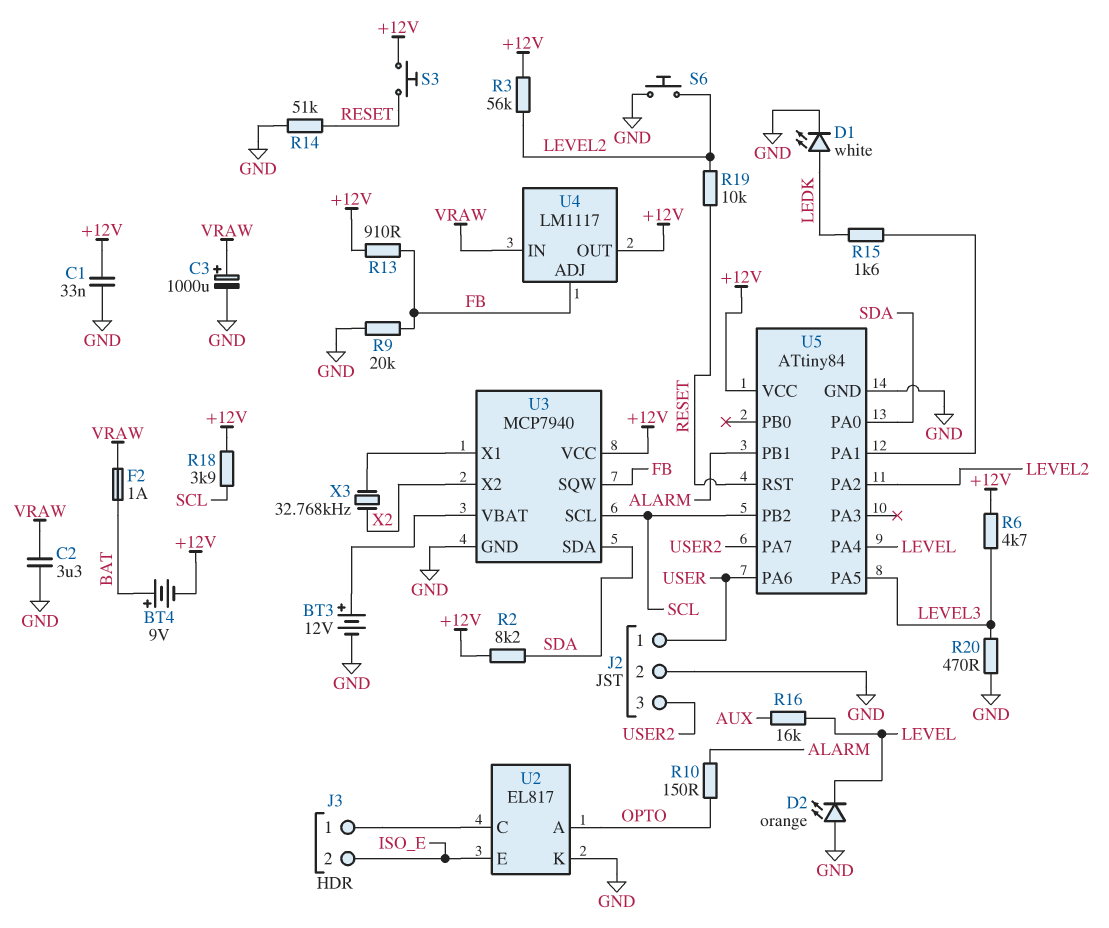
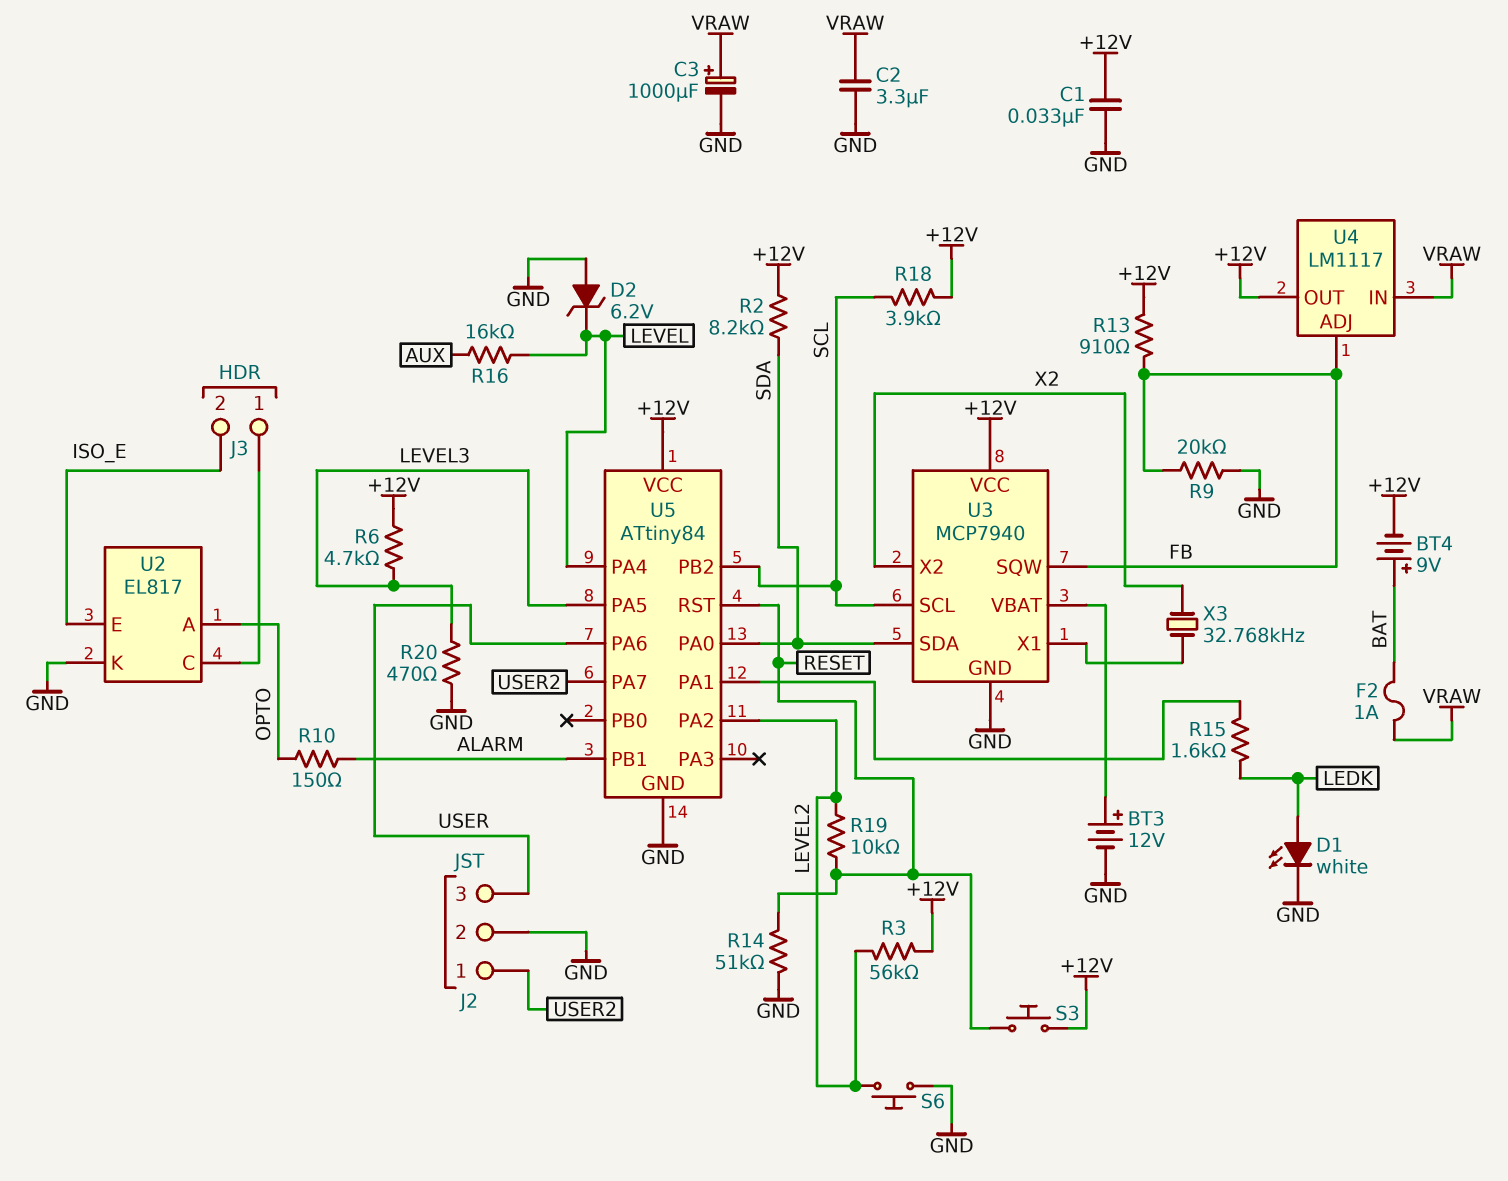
D2: LED orange (A GND, K LEVEL) -> zener 6.2V (A GND, K LEVEL)
J2 pin 1: USER -> USER2
J2 pin 3: USER2 -> USER

